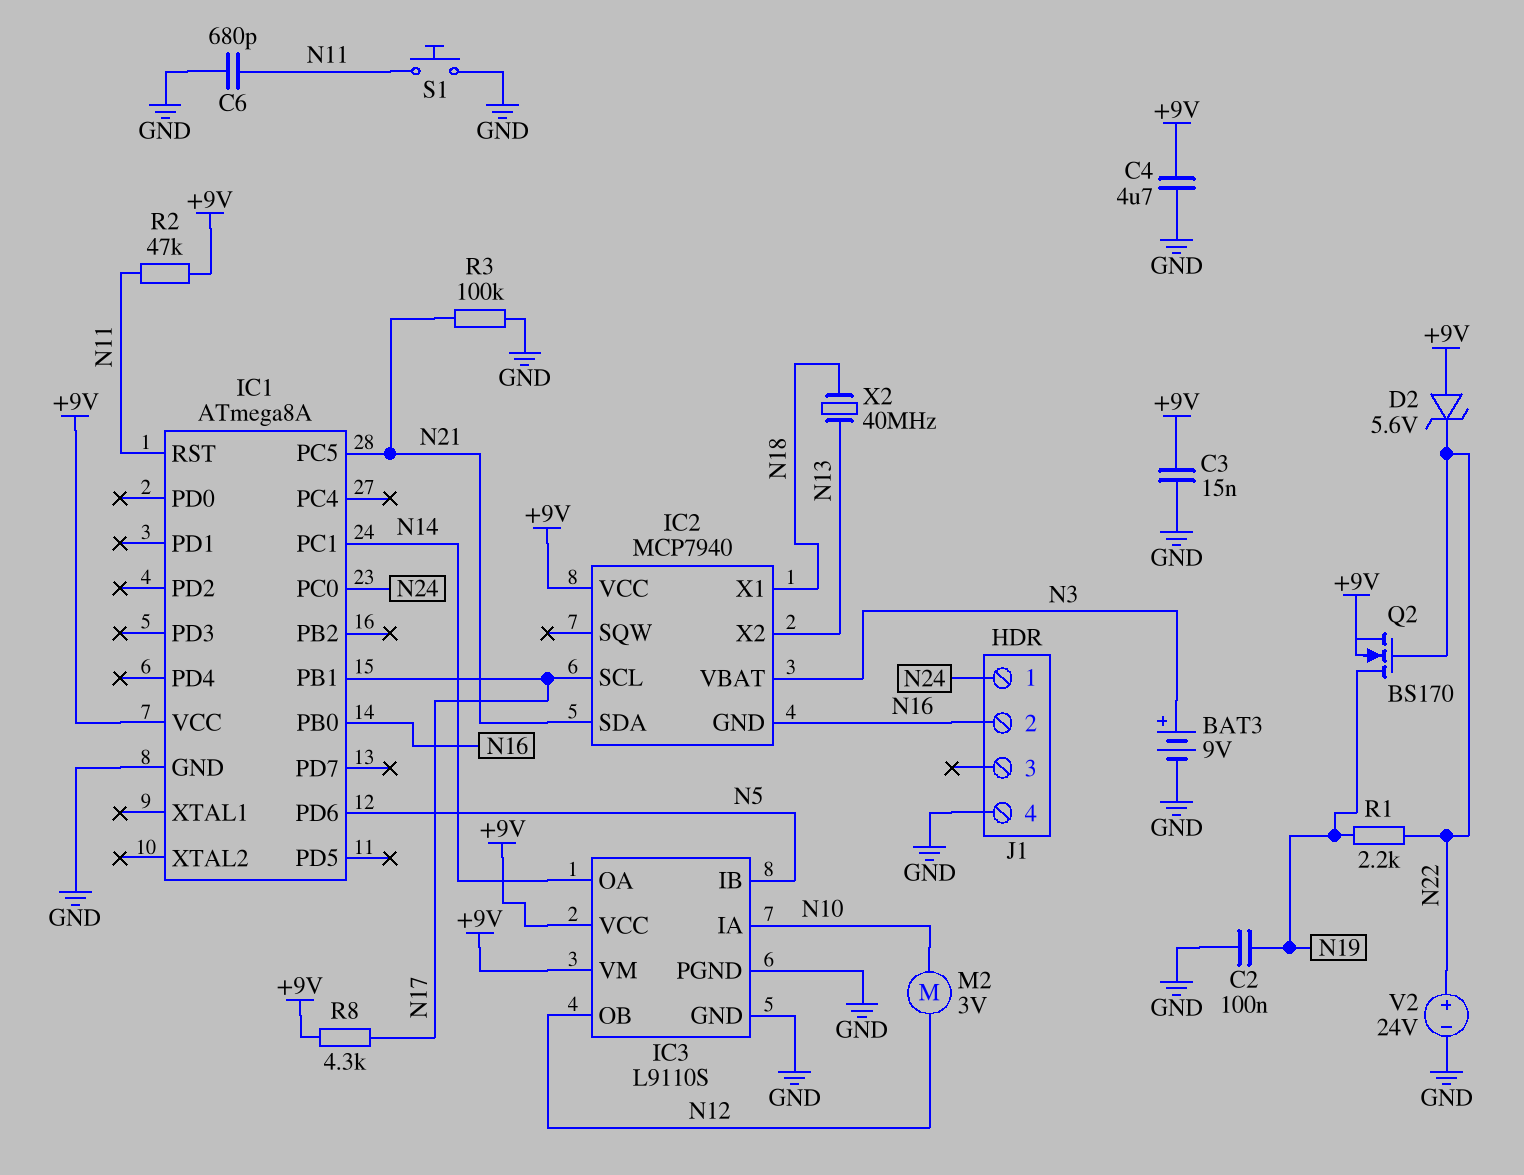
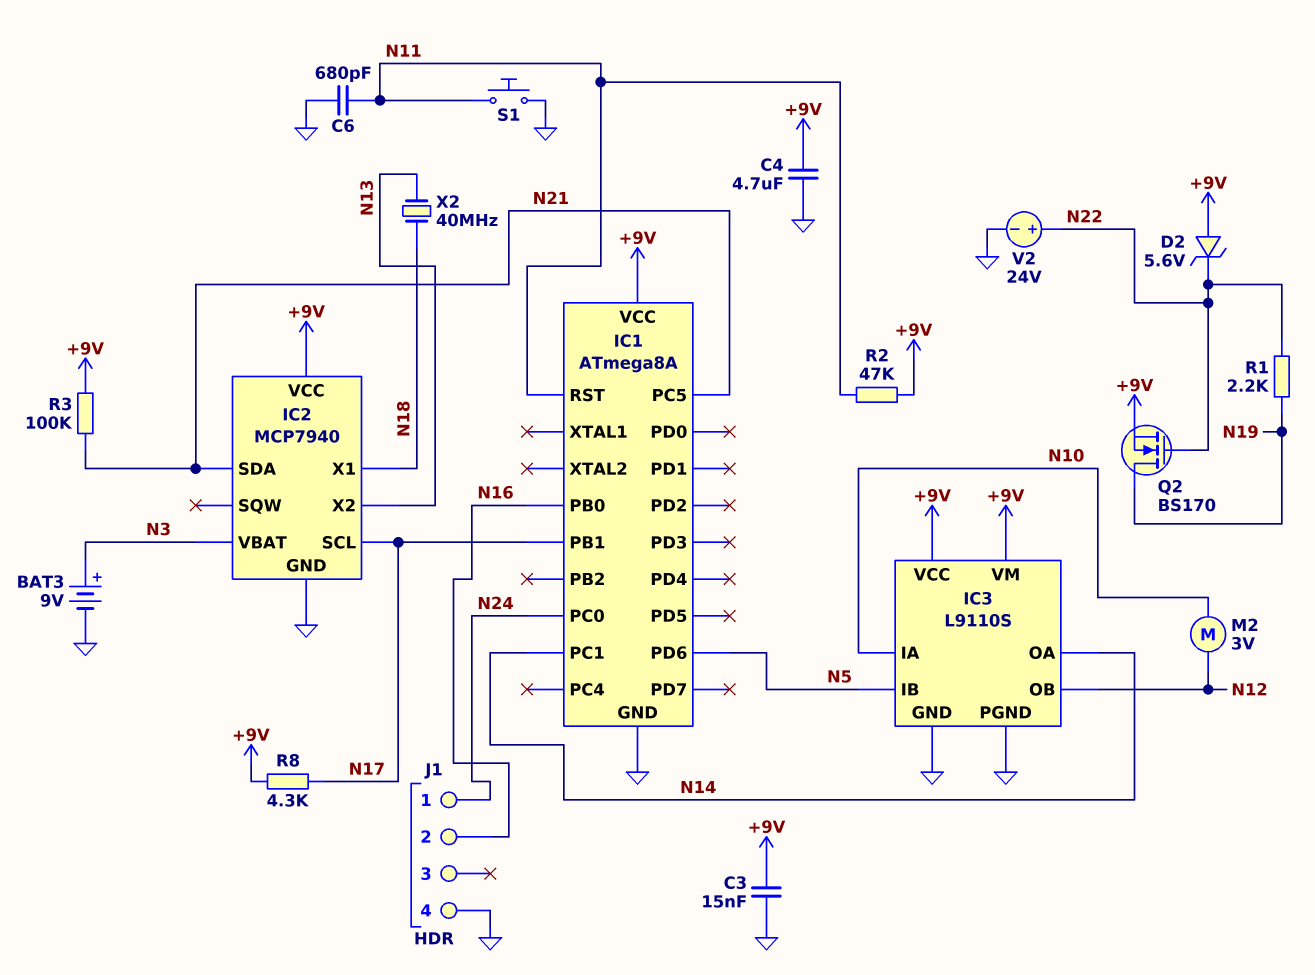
C2: 100nF (GND, N19) -> none
IC2 pin GND: N16 -> GND
R3: 100k (GND, N21) -> 100k (+9V, N21)

